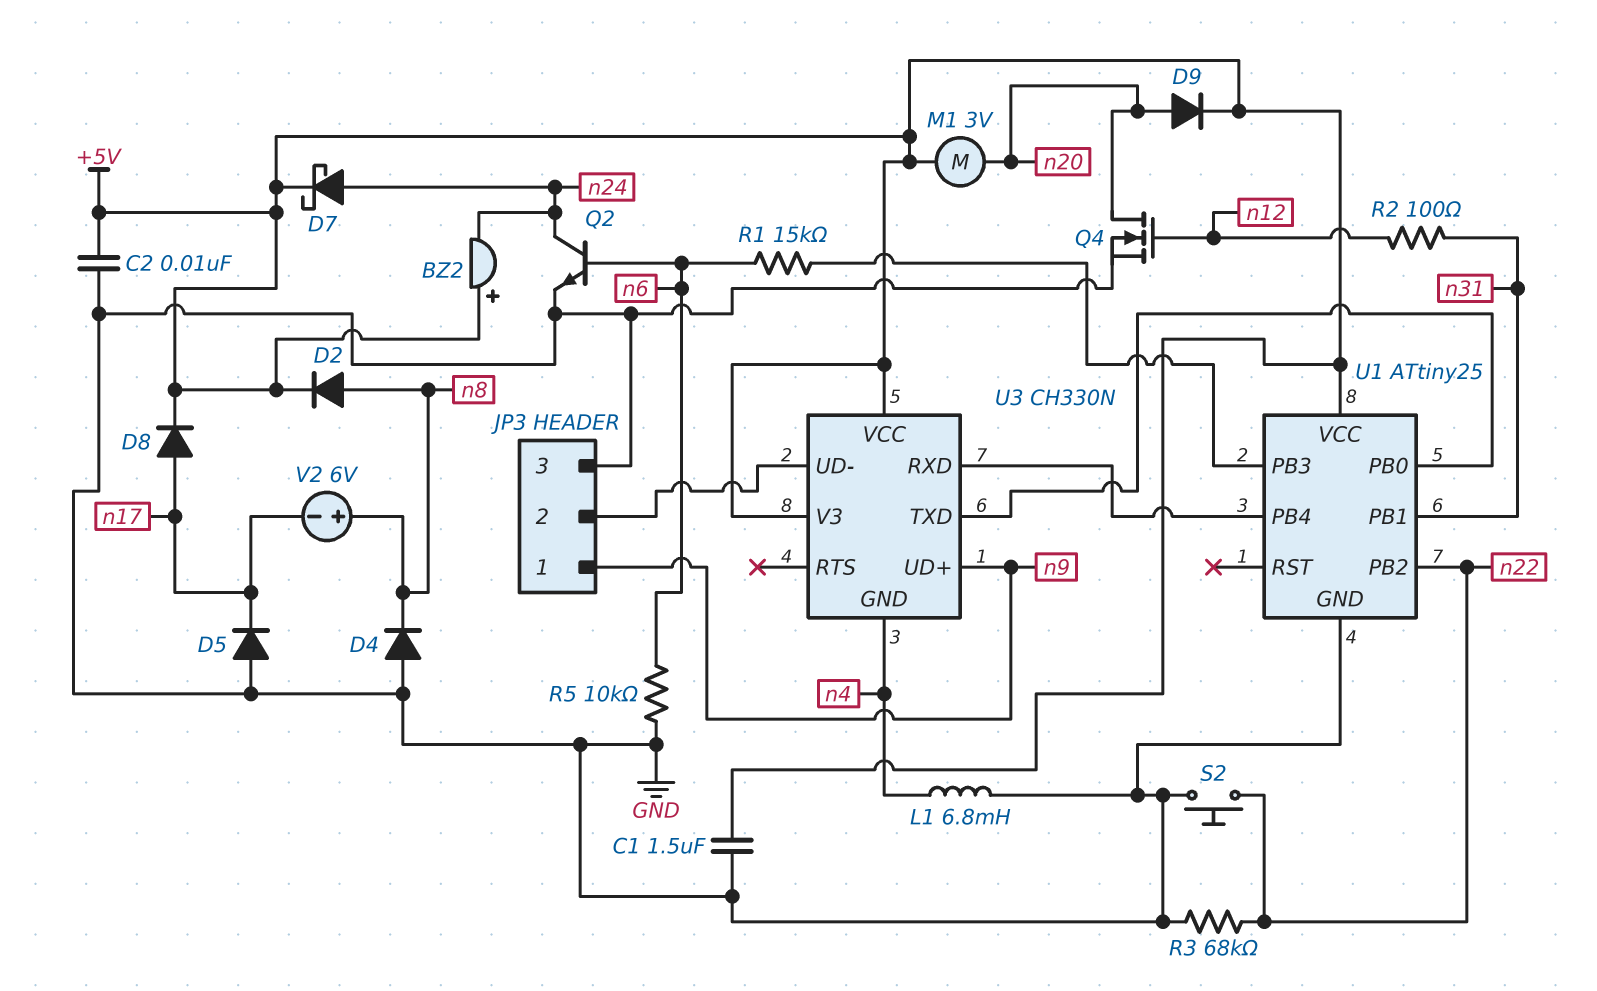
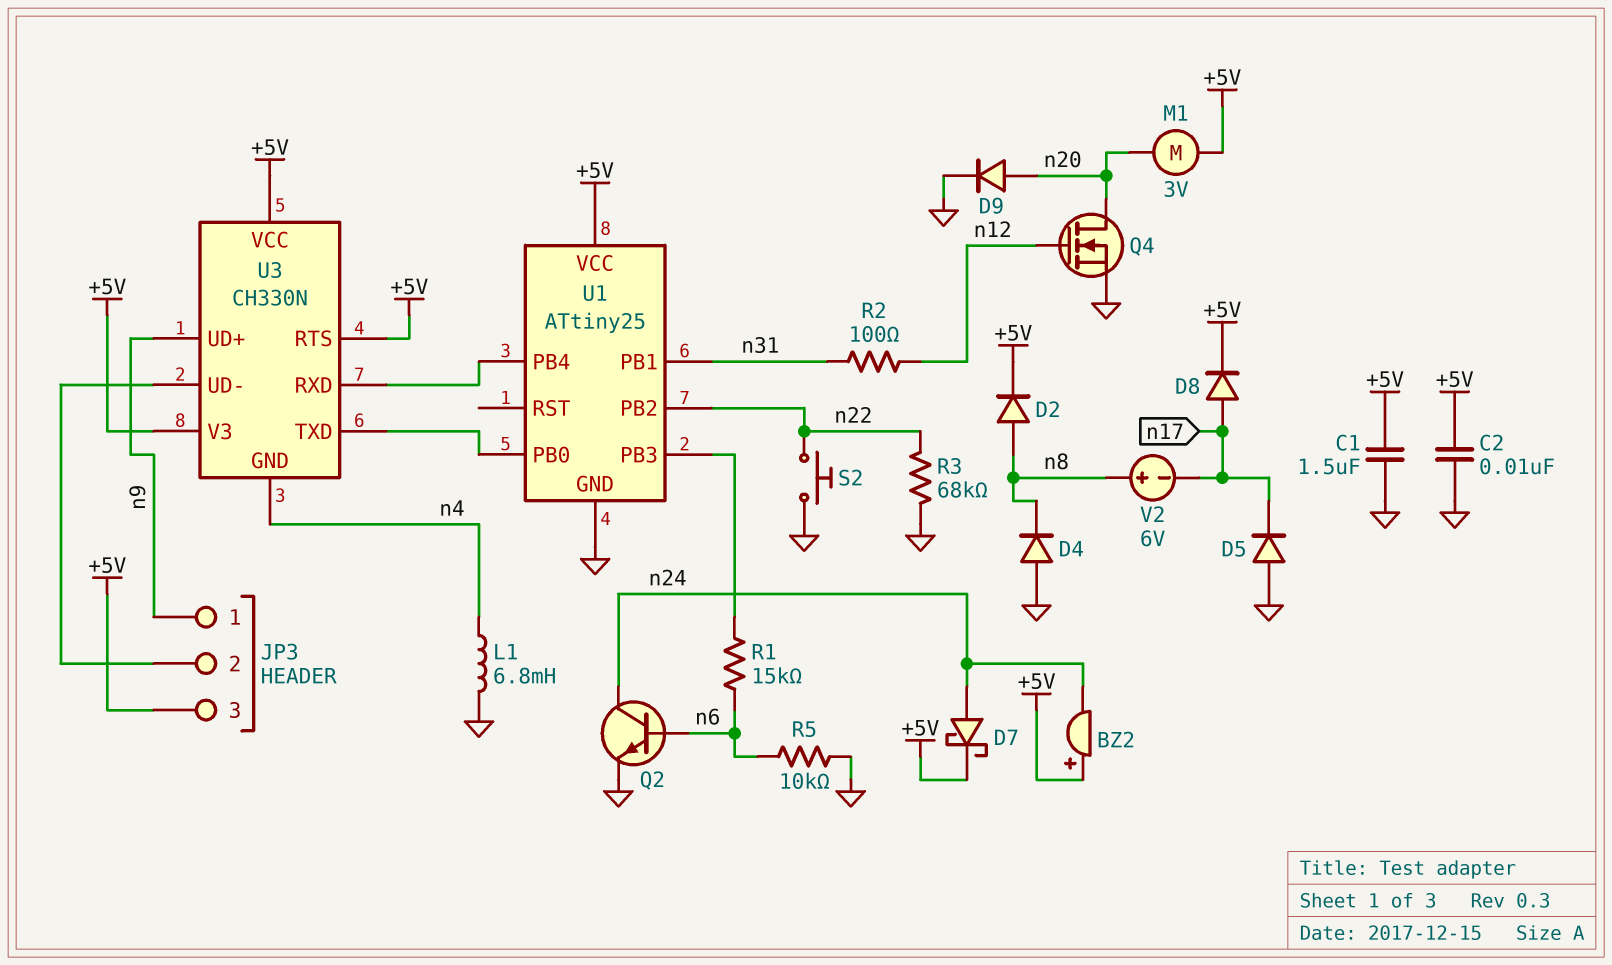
D9: diode (A n20, K +5V) -> diode (A n20, K GND)
JP3 pin 3: GND -> +5V
U3 pin RTS: none -> +5V

